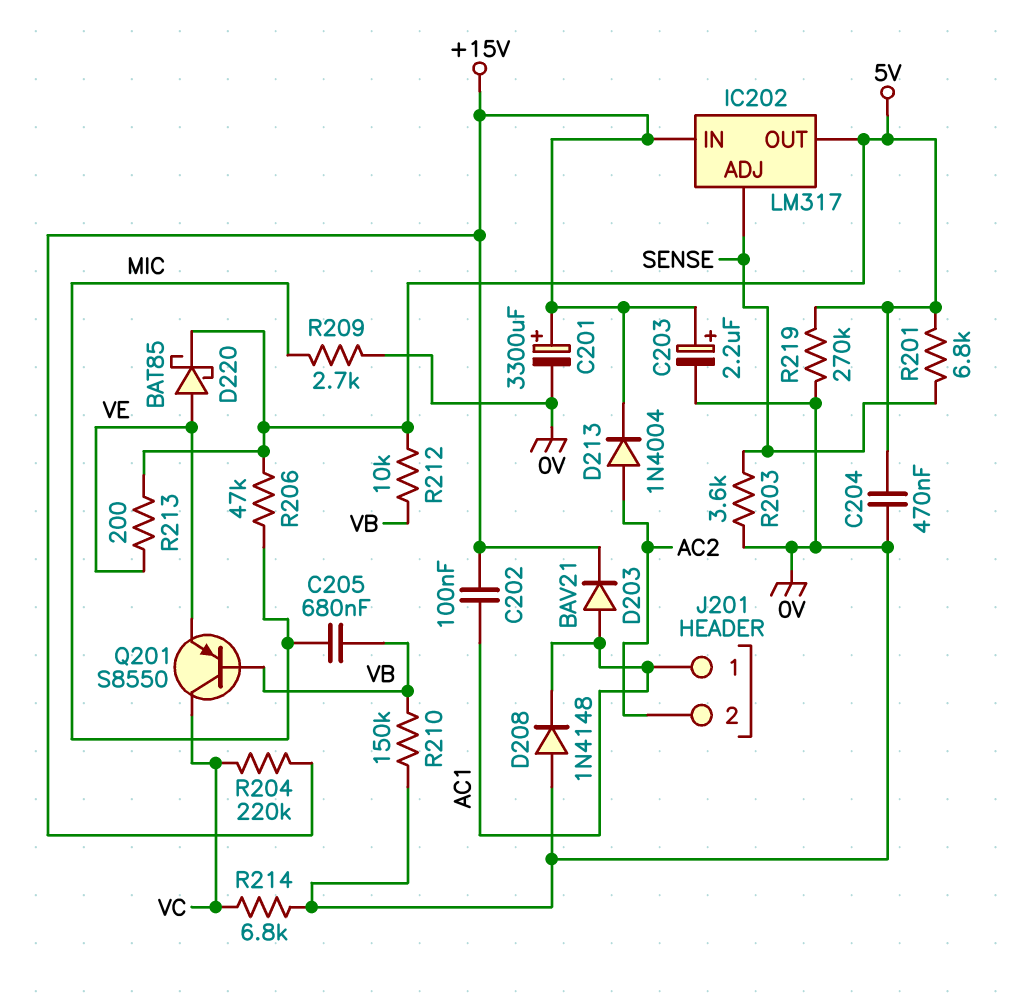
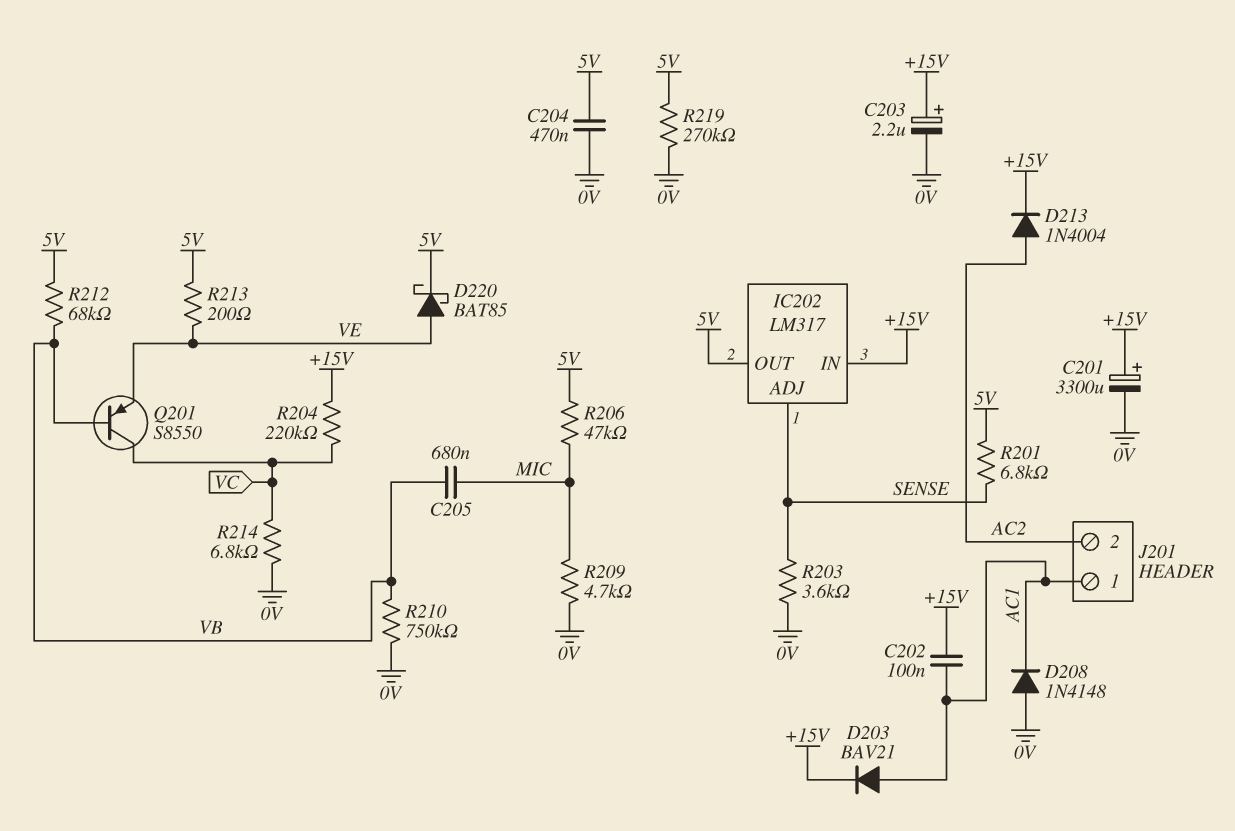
R209: 2.7k (0V, MIC) -> 4.7k (0V, MIC)
R210: 150k (0V, VB) -> 750k (0V, VB)
R212: 10k (5V, VB) -> 68k (5V, VB)

